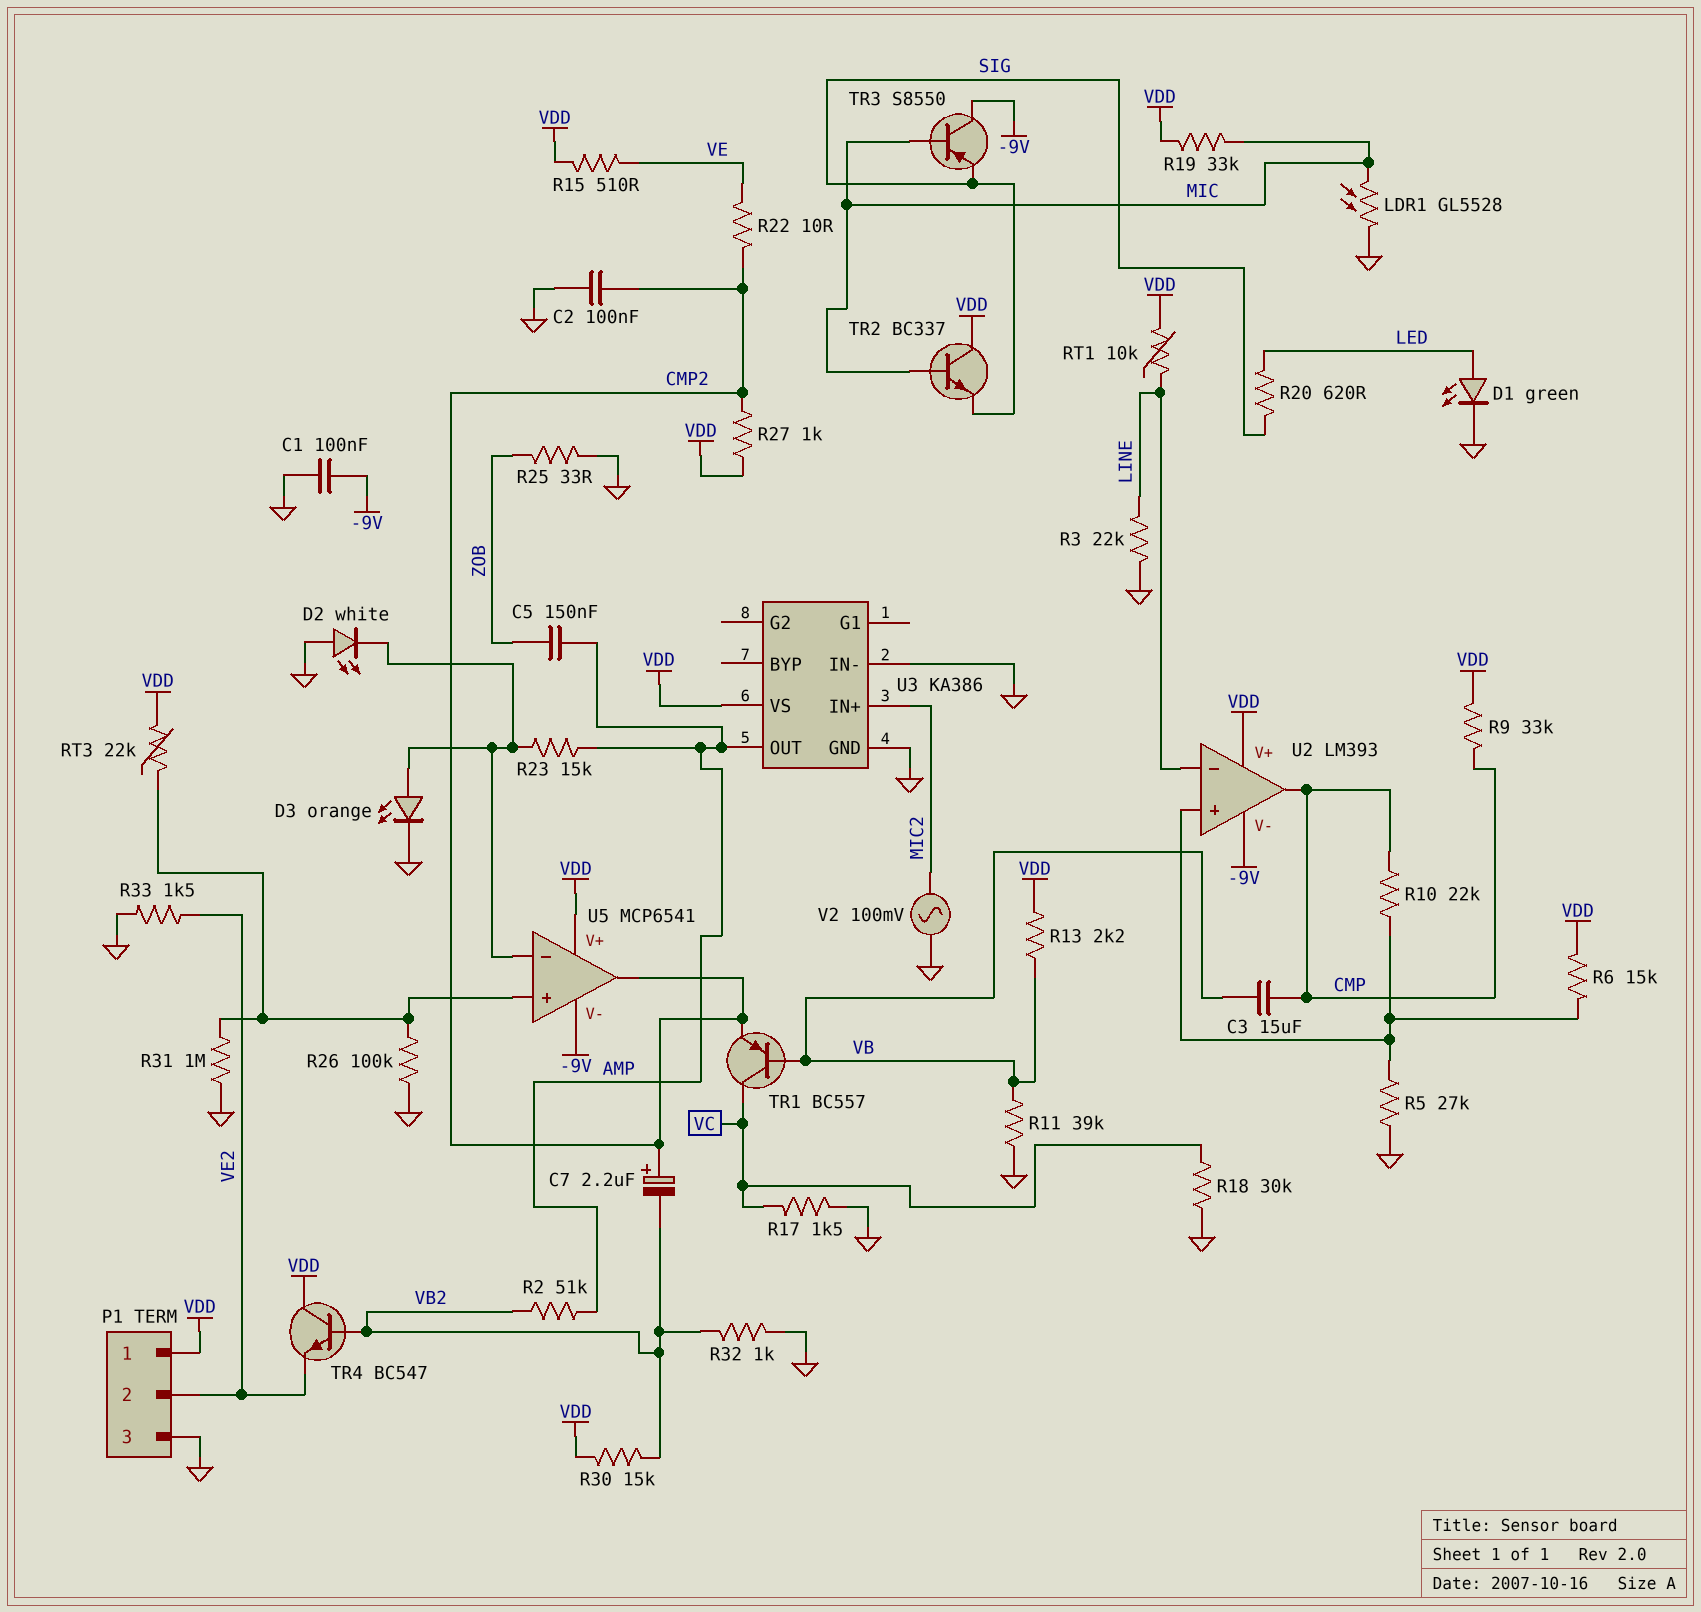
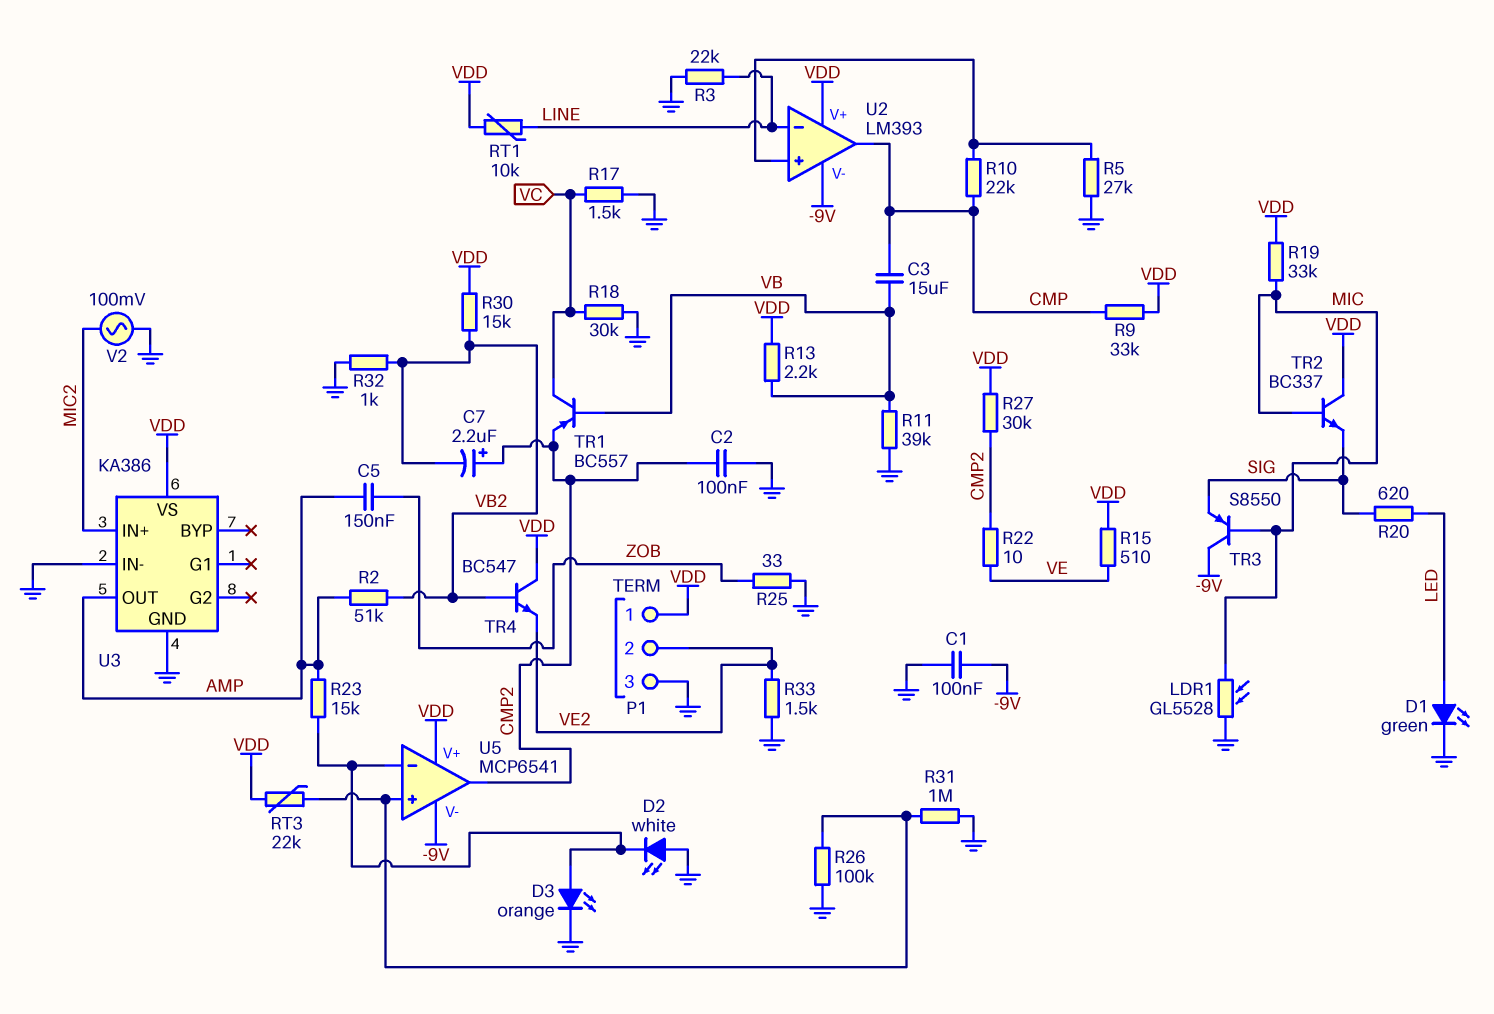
R6: 15k (U2/in+, VDD) -> none
R27: 1k (CMP2, VDD) -> 30k (CMP2, VDD)

